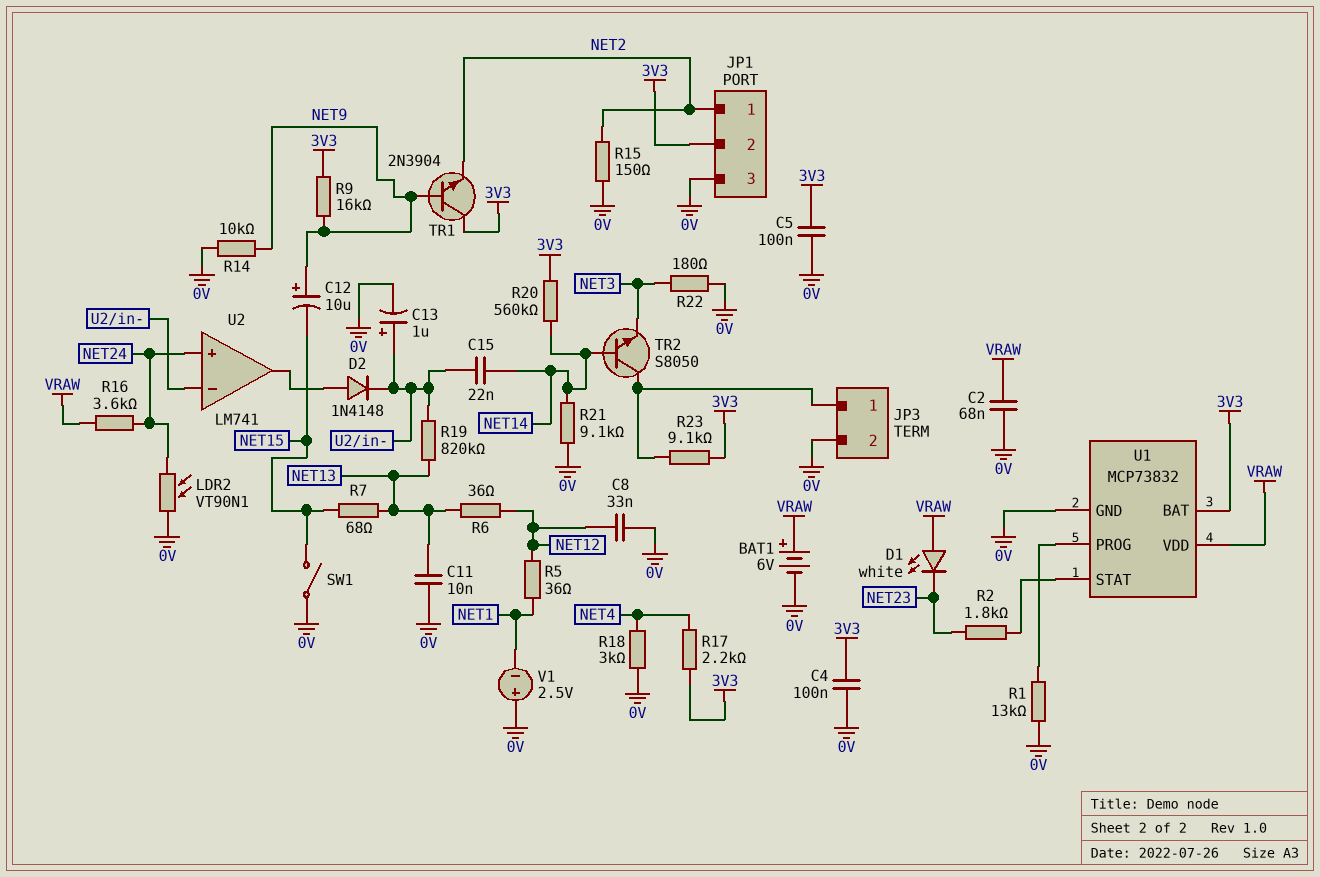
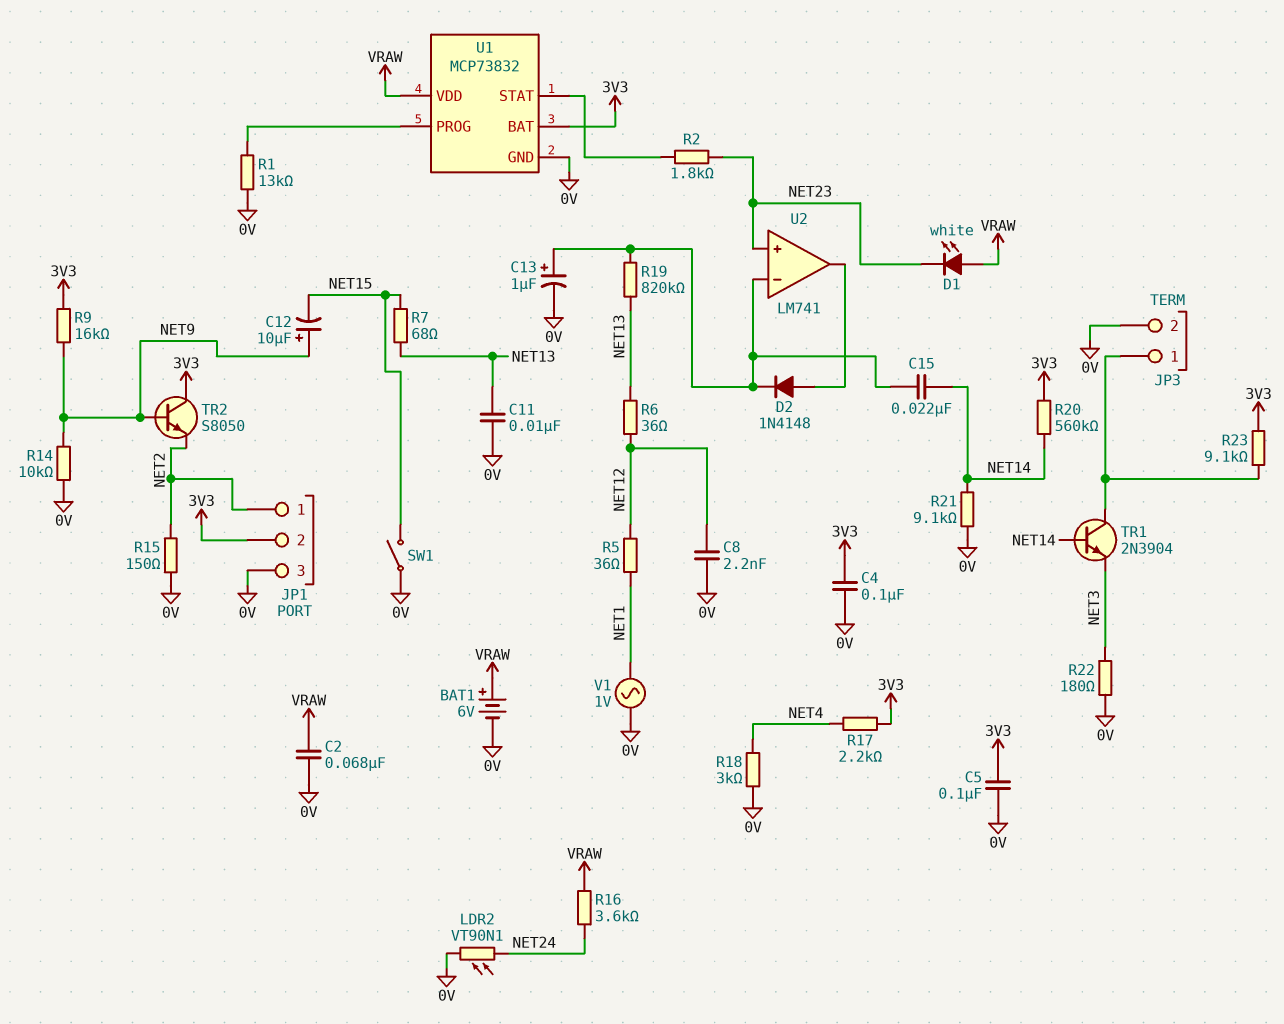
C8: 33nF (0V, NET12) -> 2.2nF (0V, NET12)
TR1: NPN 2N3904 (B NET9, C 3V3, E NET2) -> NPN 2N3904 (B NET14, C JP3/1, E NET3)
TR2: NPN S8050 (B NET14, C JP3/1, E NET3) -> NPN S8050 (B NET9, C 3V3, E NET2)
U2 pin in+: NET24 -> NET23
V1: 2.5V (plus 0V, minus NET1) -> AC 1V (0V, NET1)

